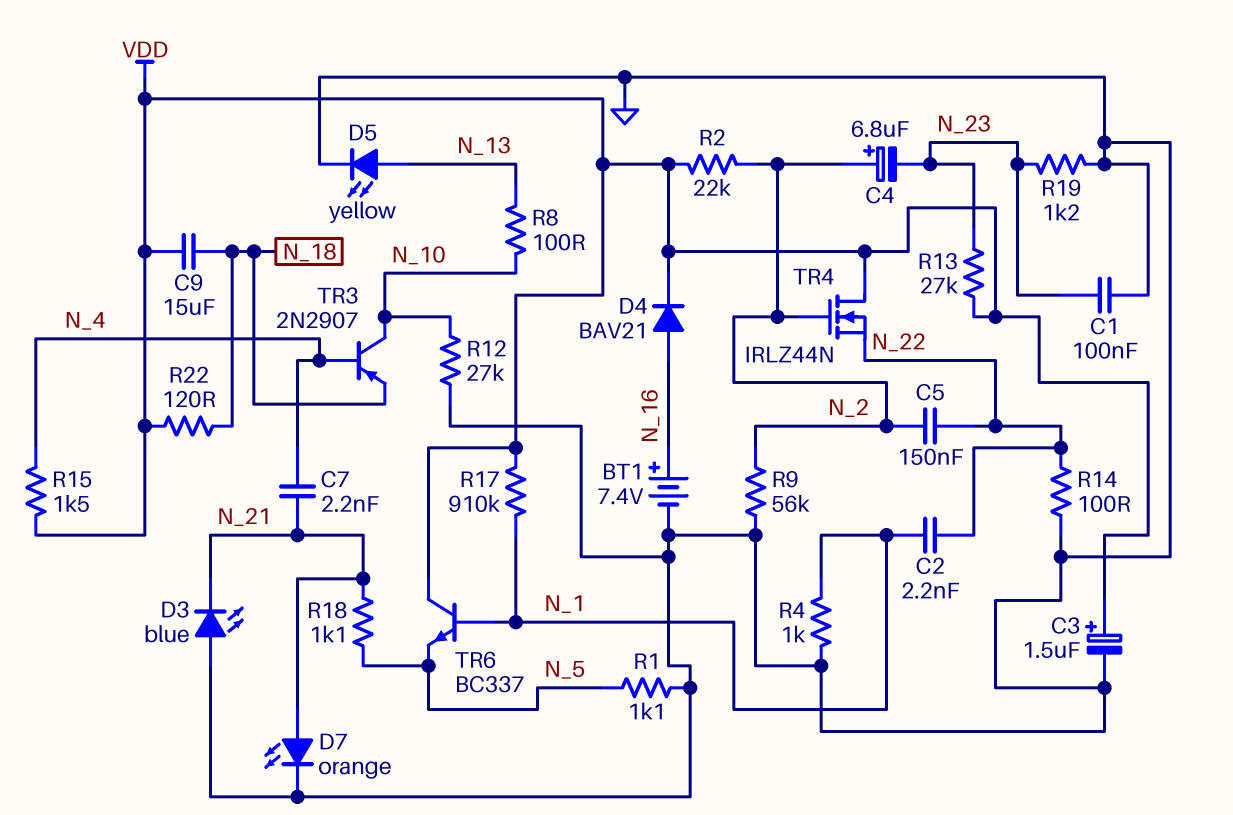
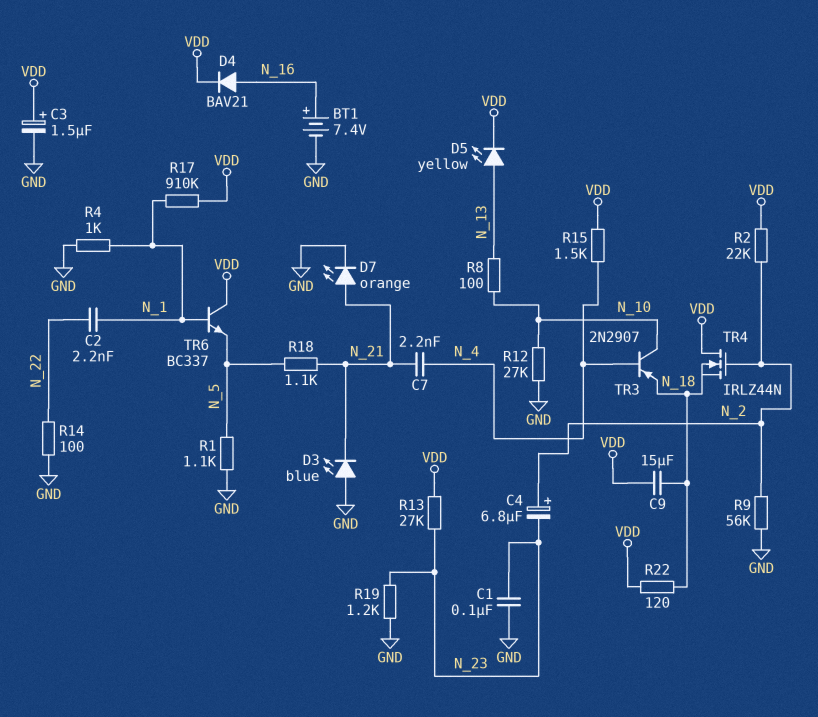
C5: 150nF (N_2, N_22) -> none
D5: LED yellow (A N_13, K GND) -> LED yellow (A N_13, K VDD)
TR4: NMOS IRLZ44N (G N_2, D VDD, S N_22) -> NMOS IRLZ44N (G N_2, D VDD, S N_18)

